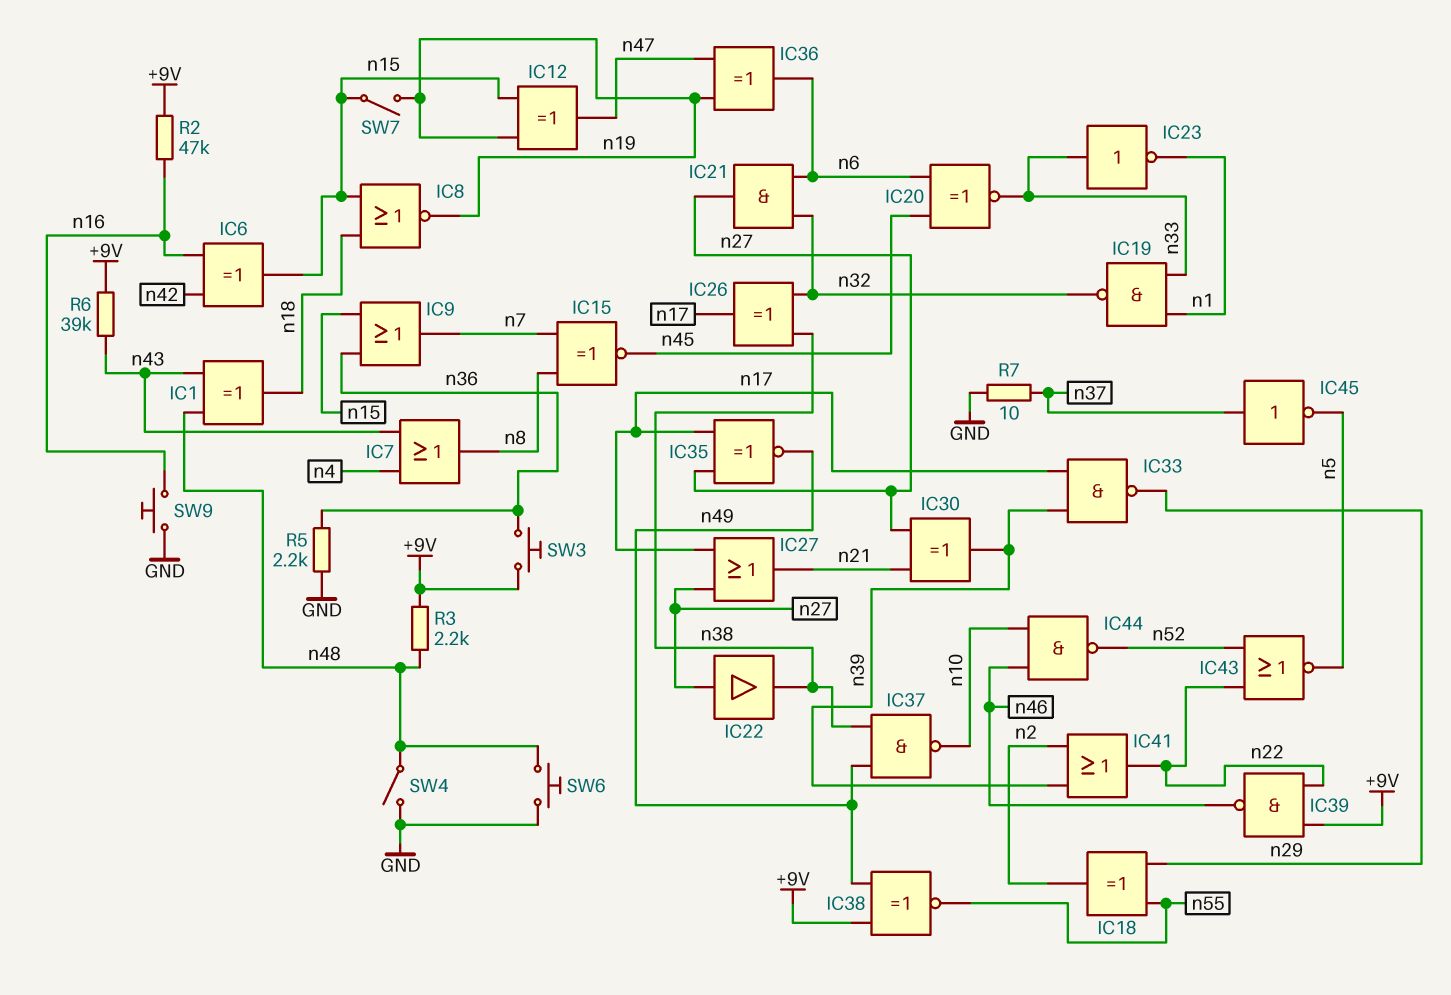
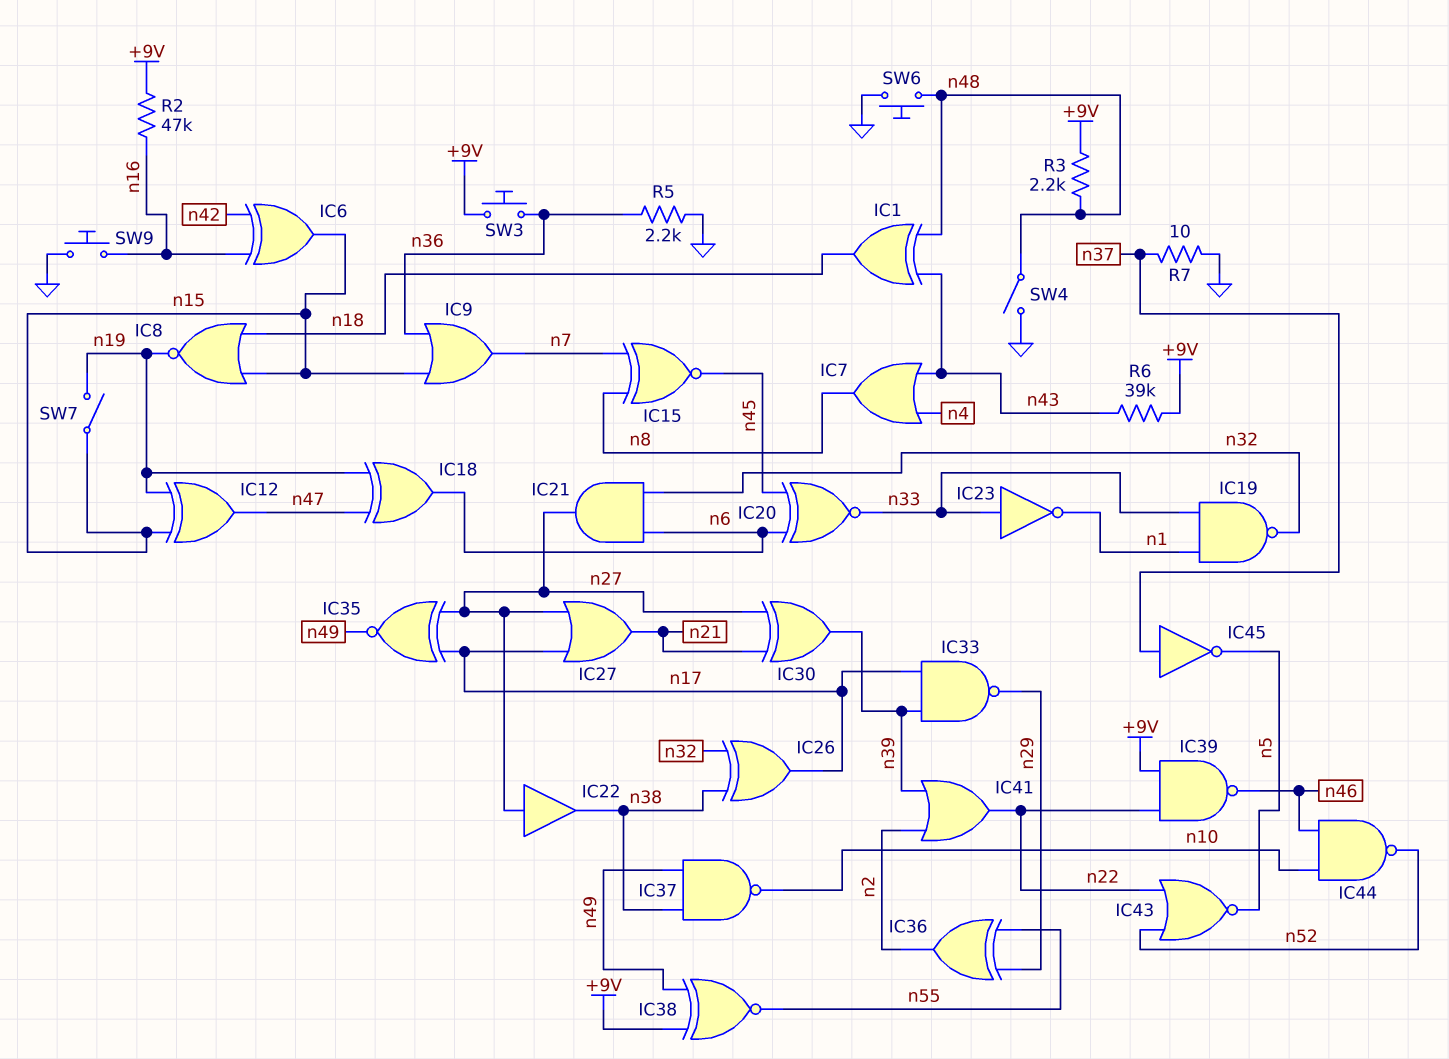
IC18: XOR (in n29, in n55, out n2) -> XOR (in n19, in n47, out n6)
IC36: XOR (in n19, in n47, out n6) -> XOR (in n29, in n55, out n2)

